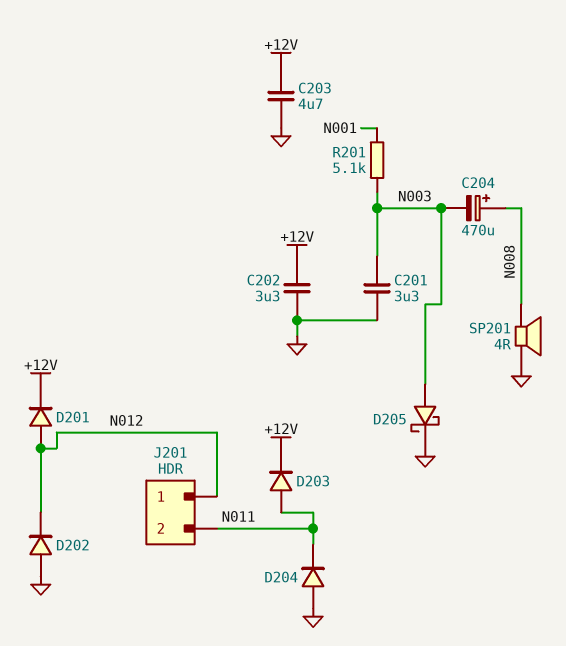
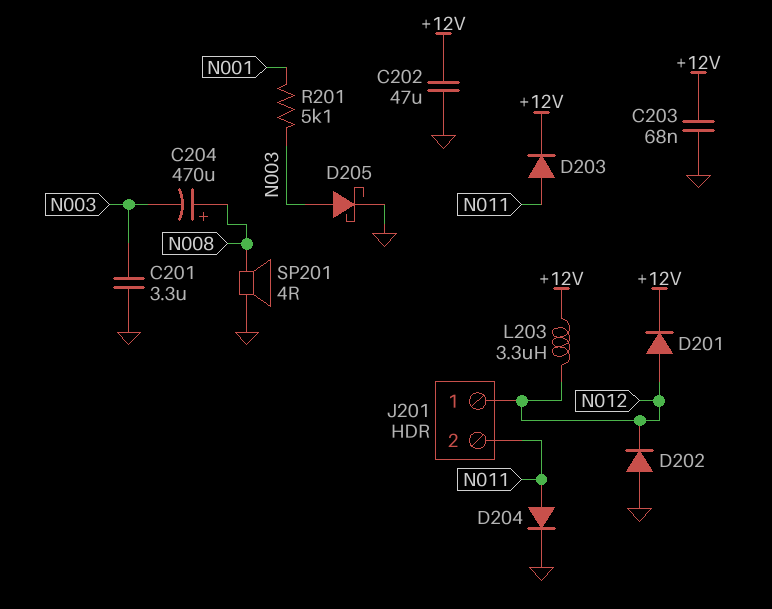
C202: 3.3uF (+12V, GND) -> 47uF (+12V, GND)
C203: 4.7uF (+12V, GND) -> 68nF (+12V, GND)
D204: diode (A GND, K N011) -> diode (A N011, K GND)
L203: none -> 3.3uH (+12V, N012)

